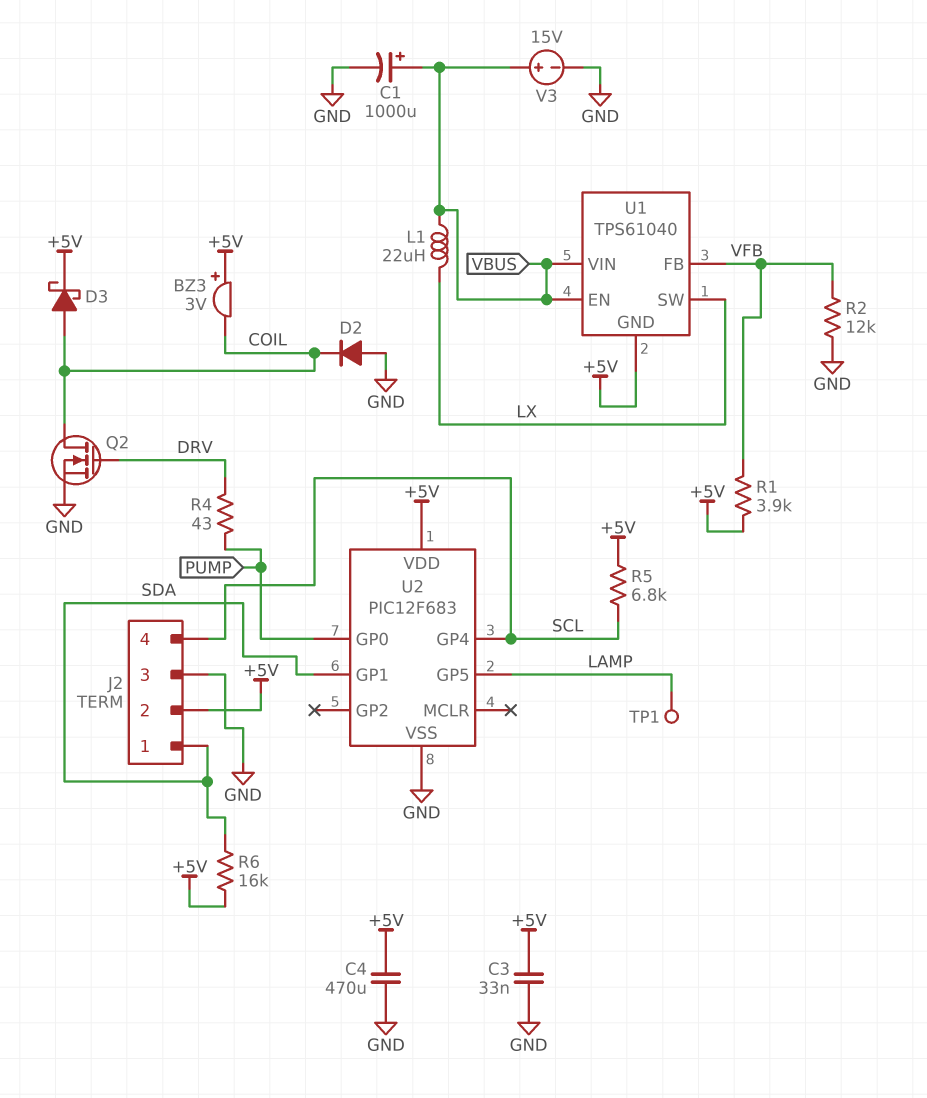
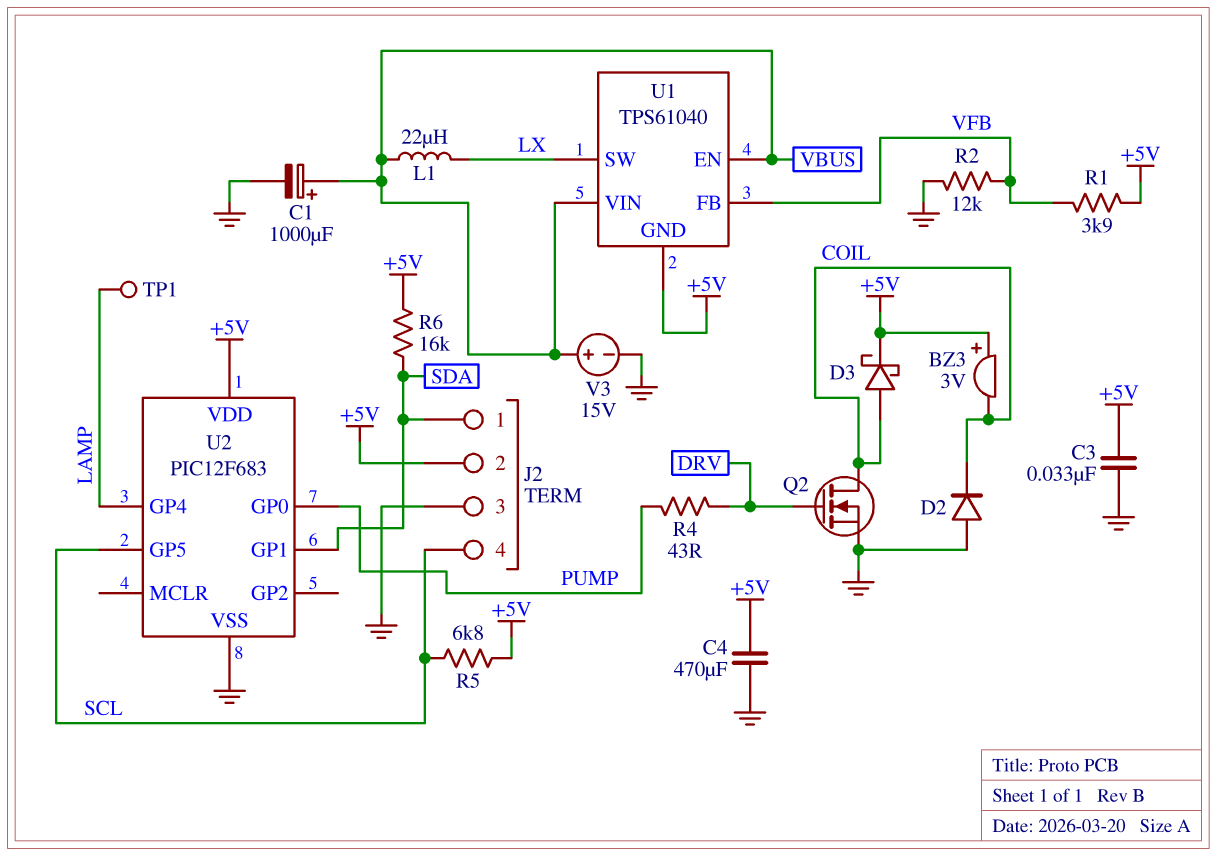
U2 pin GP4: SCL -> LAMP
U2 pin GP5: LAMP -> SCL

